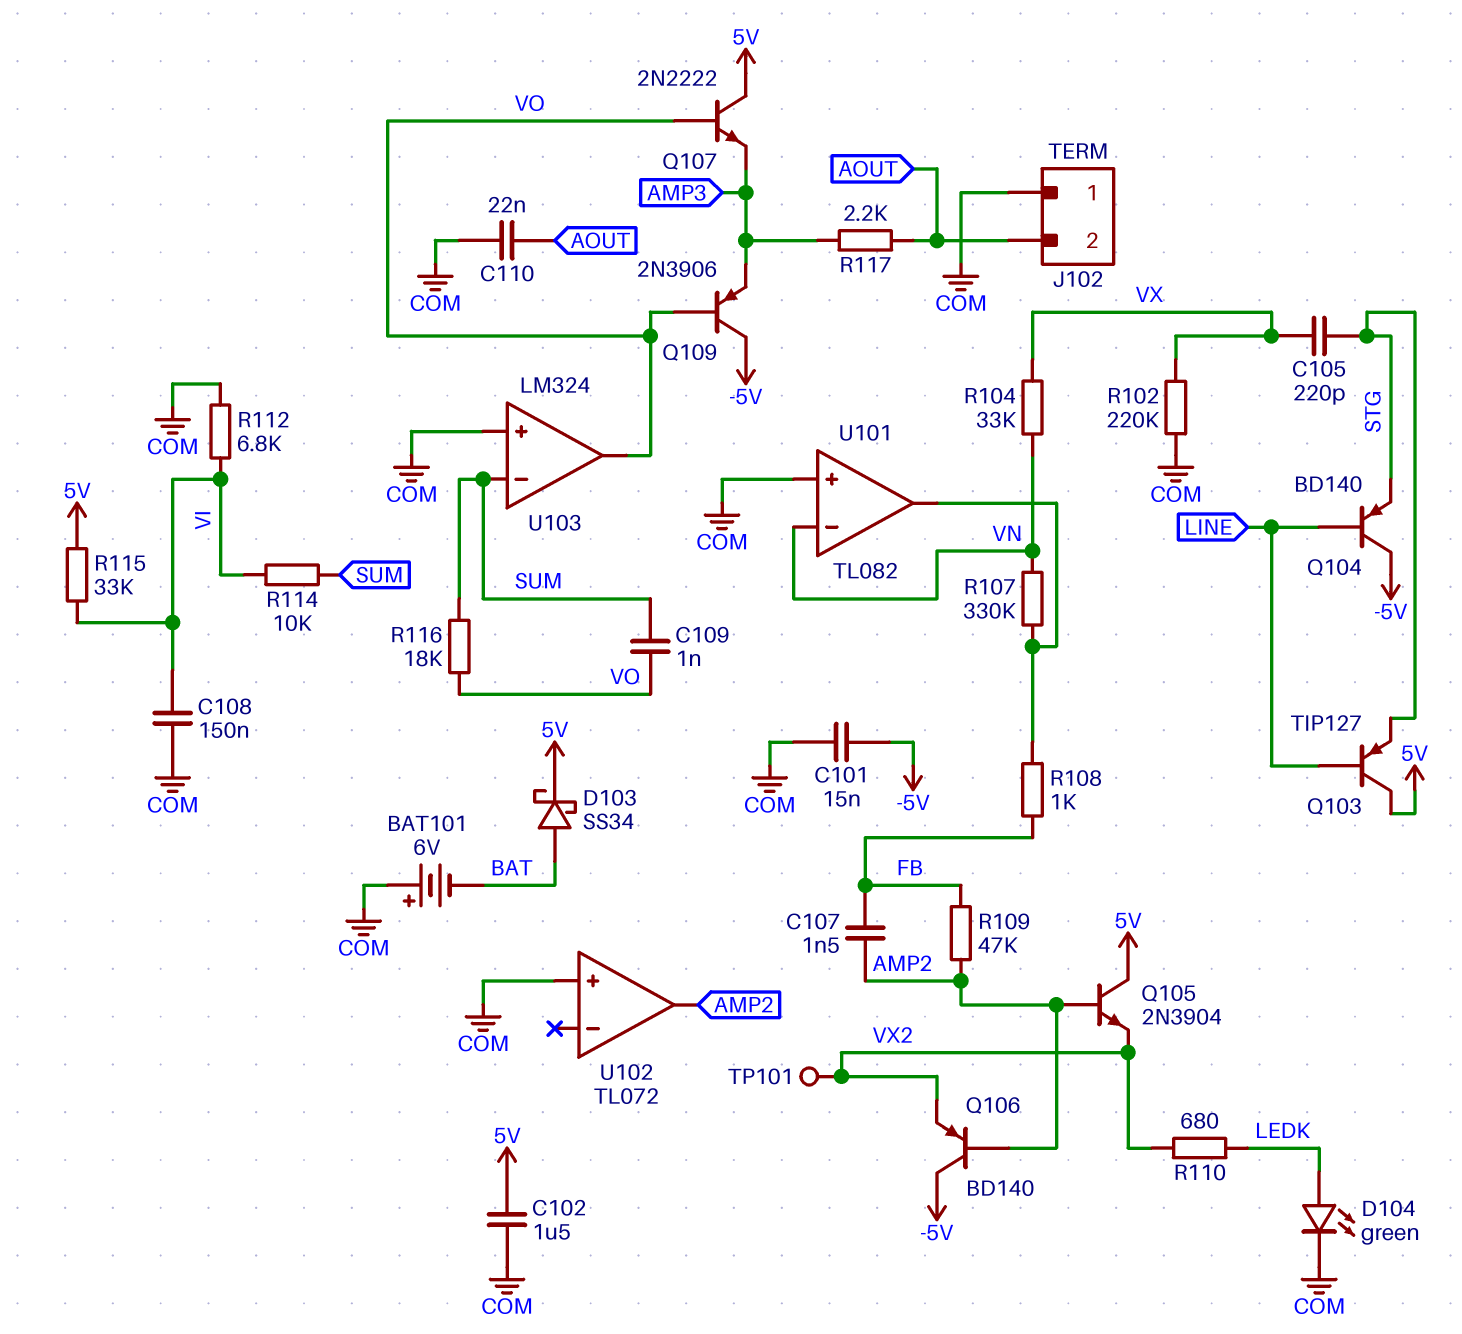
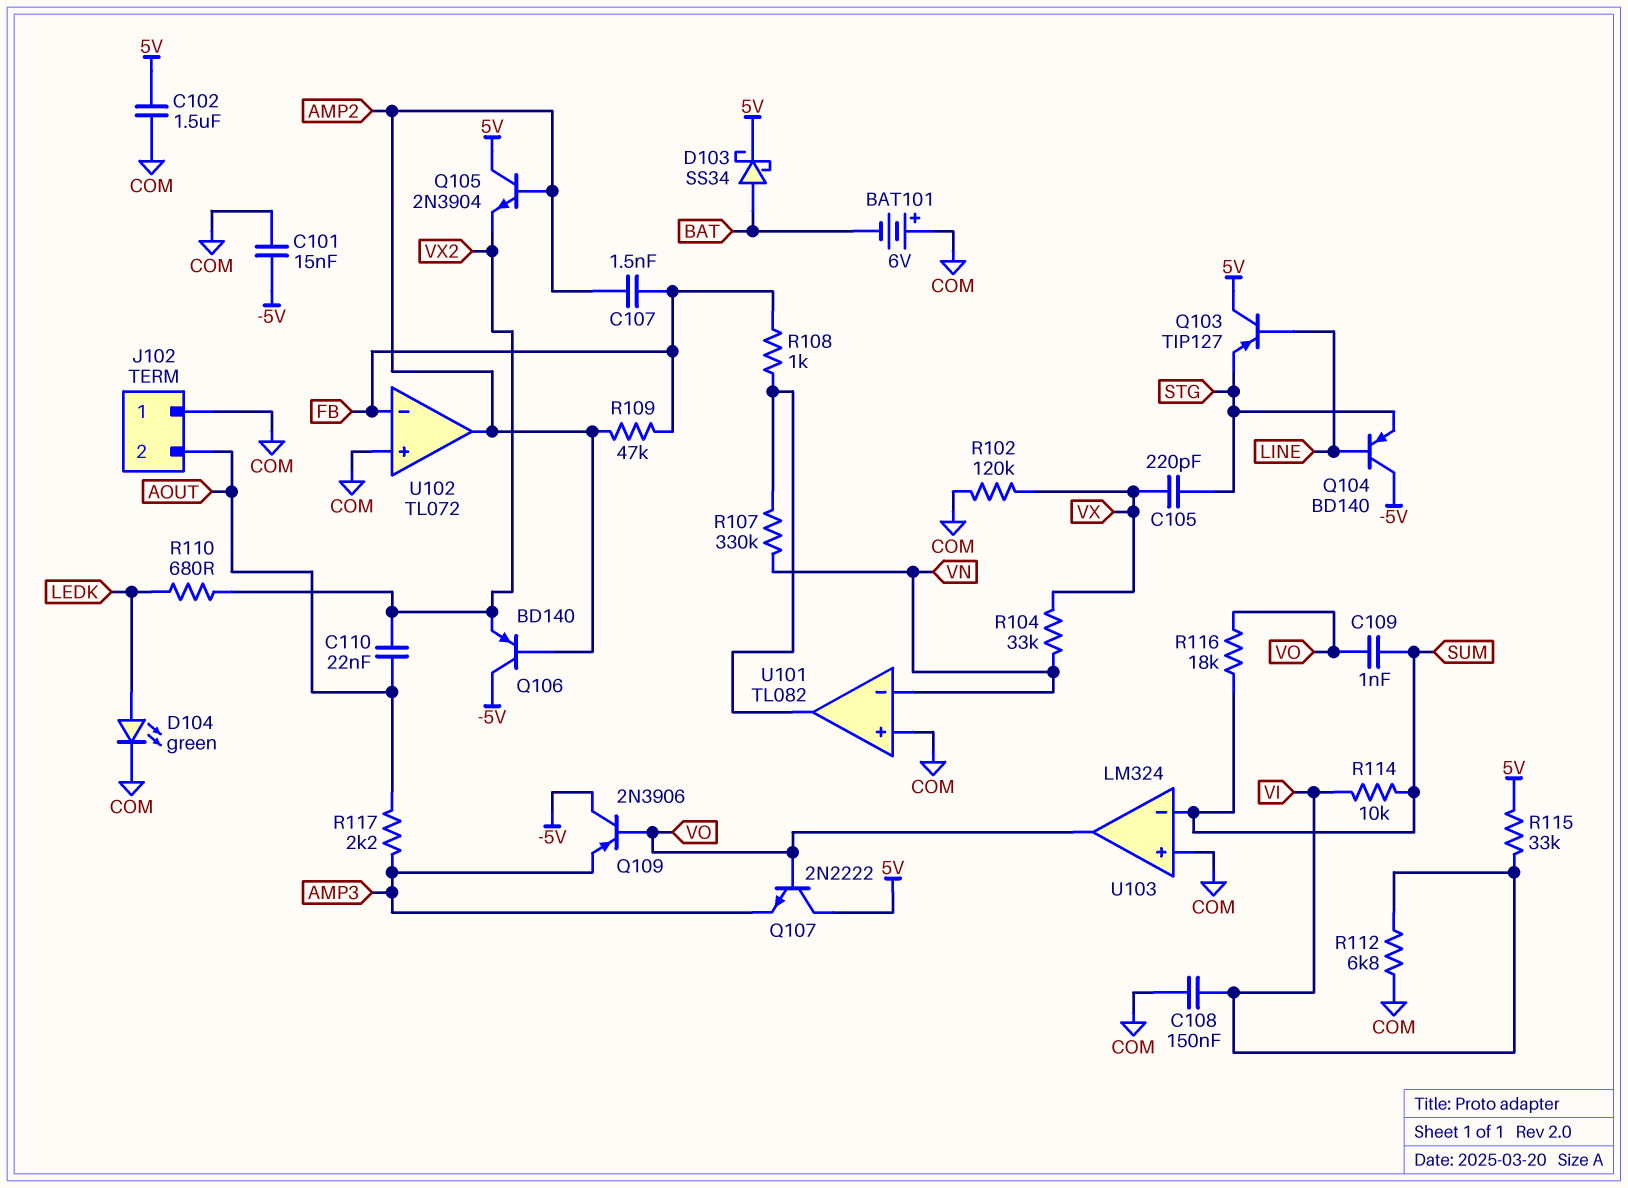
C110: 22nF (AOUT, COM) -> 22nF (AOUT, VX2)
R102: 220k (COM, VX) -> 120k (COM, VX)
TP101: test point (VX2) -> none
U102 pin in-: none -> FB

